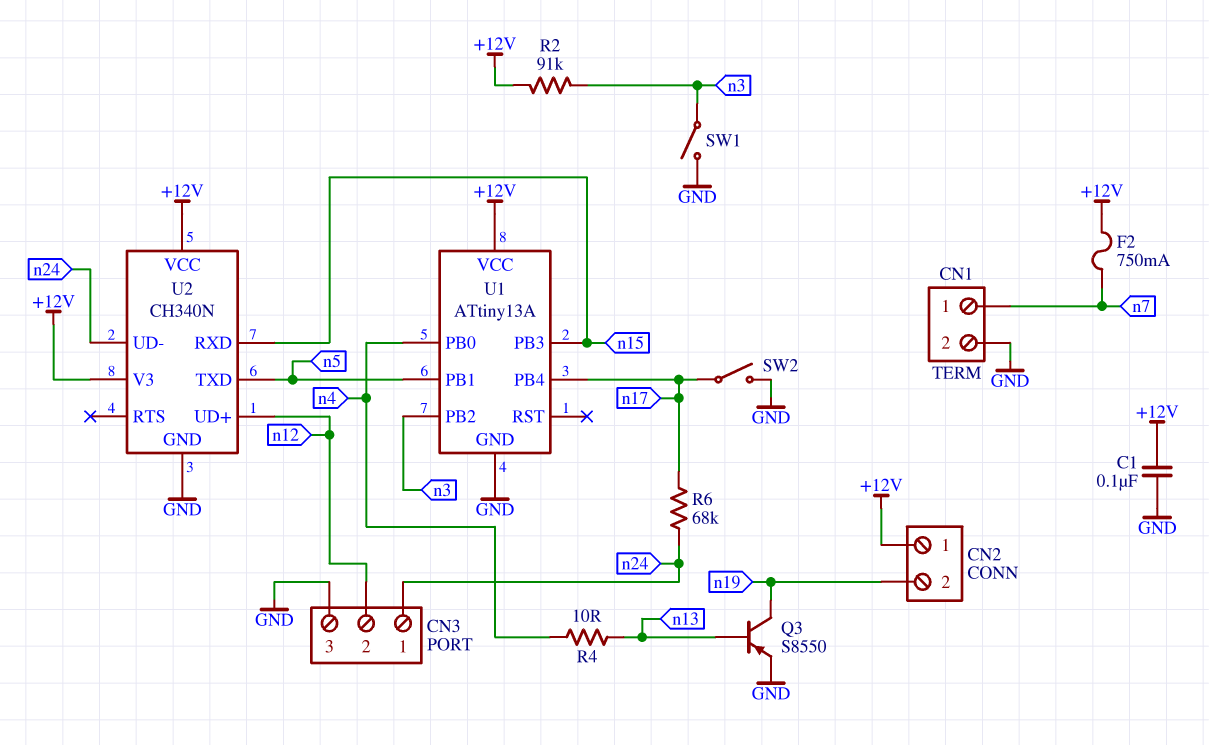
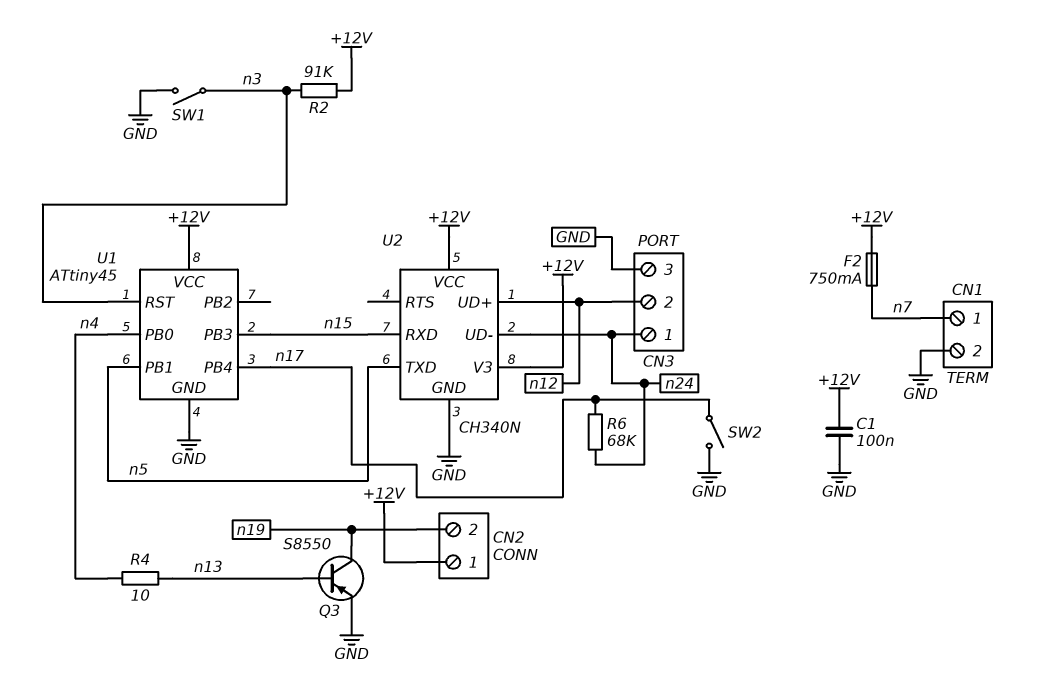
U1: ATtiny13A -> ATtiny45
U1 pin PB2: n3 -> none
U1 pin RST: none -> n3

